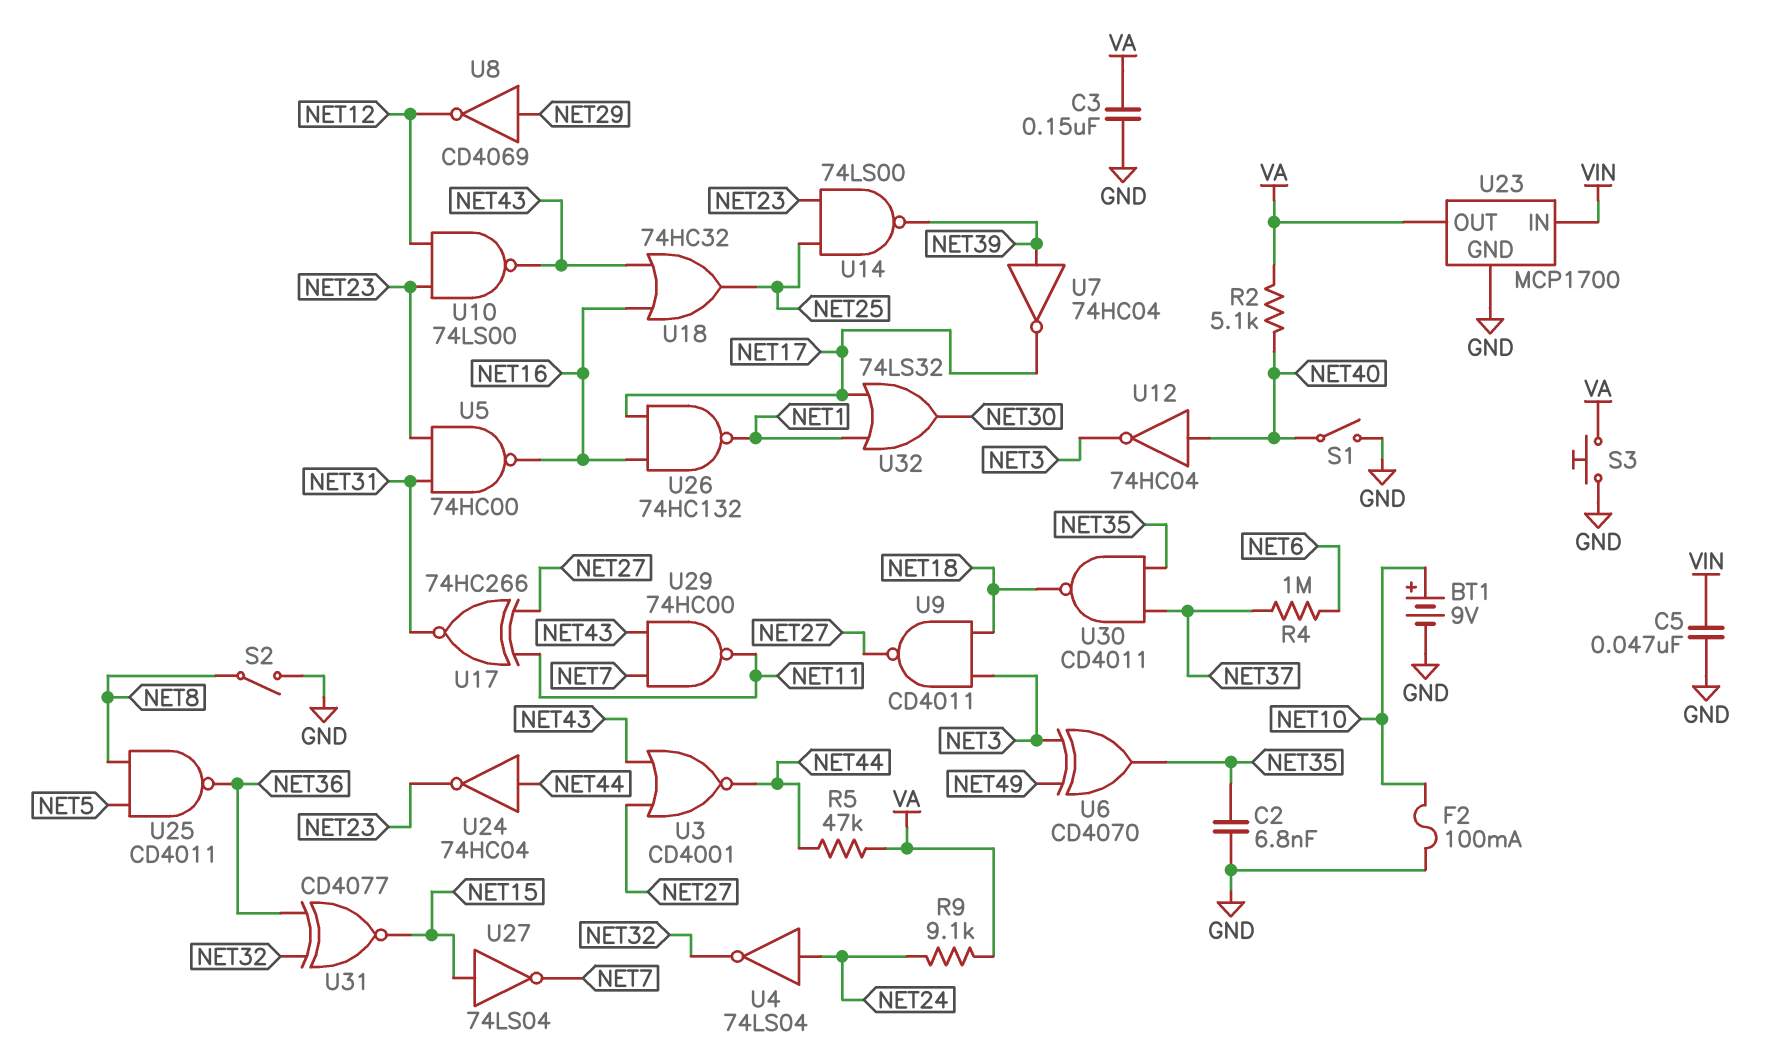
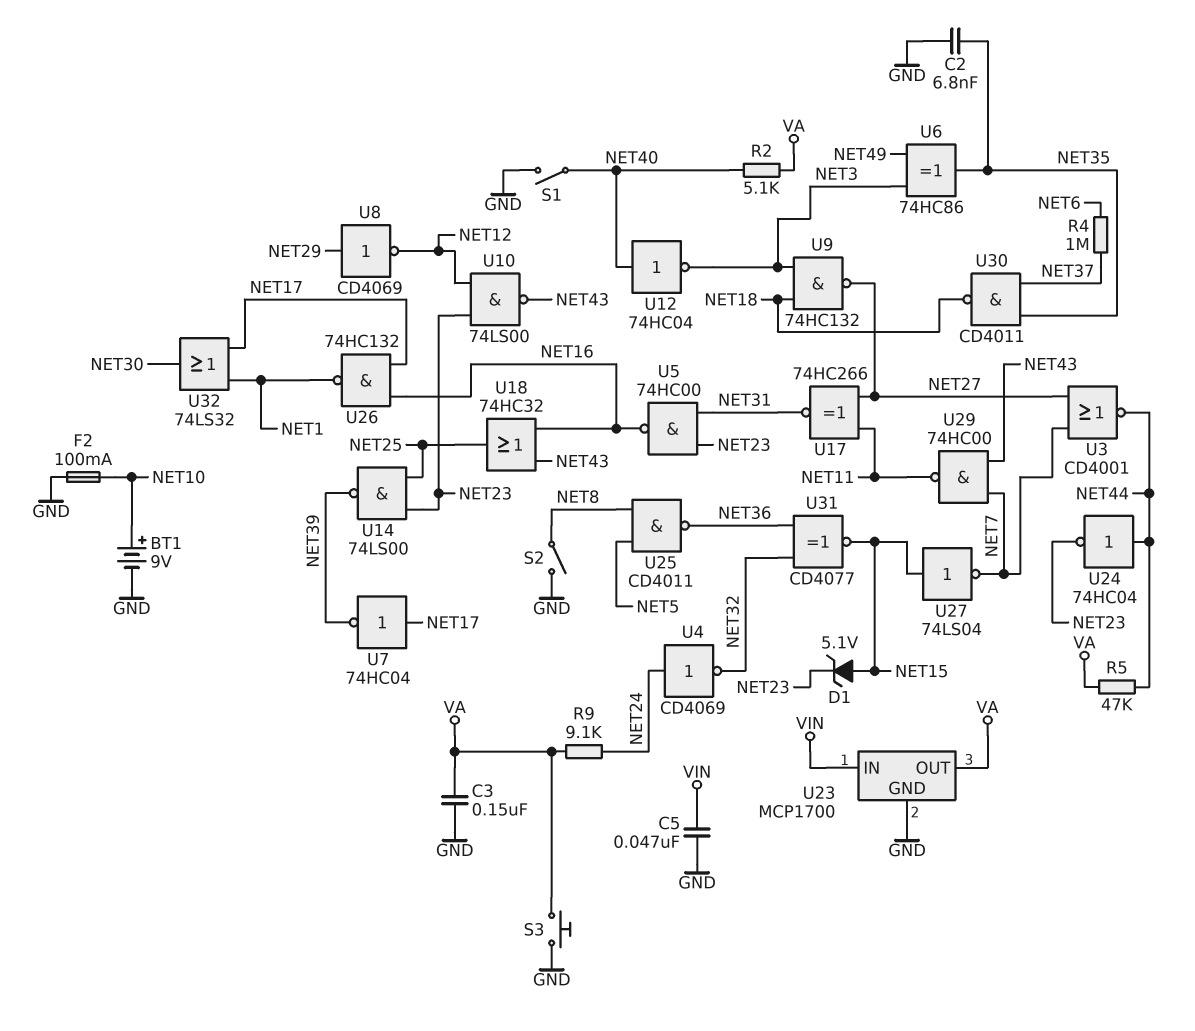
D1: none -> zener 5.1V (A NET15, K NET23)
U3: NOR CD4001 (in NET27, in NET43, out NET44) -> NOR CD4001 (in NET7, in NET27, out NET44)
U4: NOT 74LS04 (in NET24, out NET32) -> NOT CD4069 (in NET24, out NET32)
U6: XOR CD4070 (in NET3, in NET49, out NET35) -> XOR 74HC86 (in NET3, in NET49, out NET35)
U7: NOT 74HC04 (in NET39, out NET17) -> NOT 74HC04 (in NET17, out NET39)
U9: NAND CD4011 (in NET3, in NET18, out NET27) -> NAND 74HC132 (in NET3, in NET18, out NET27)

